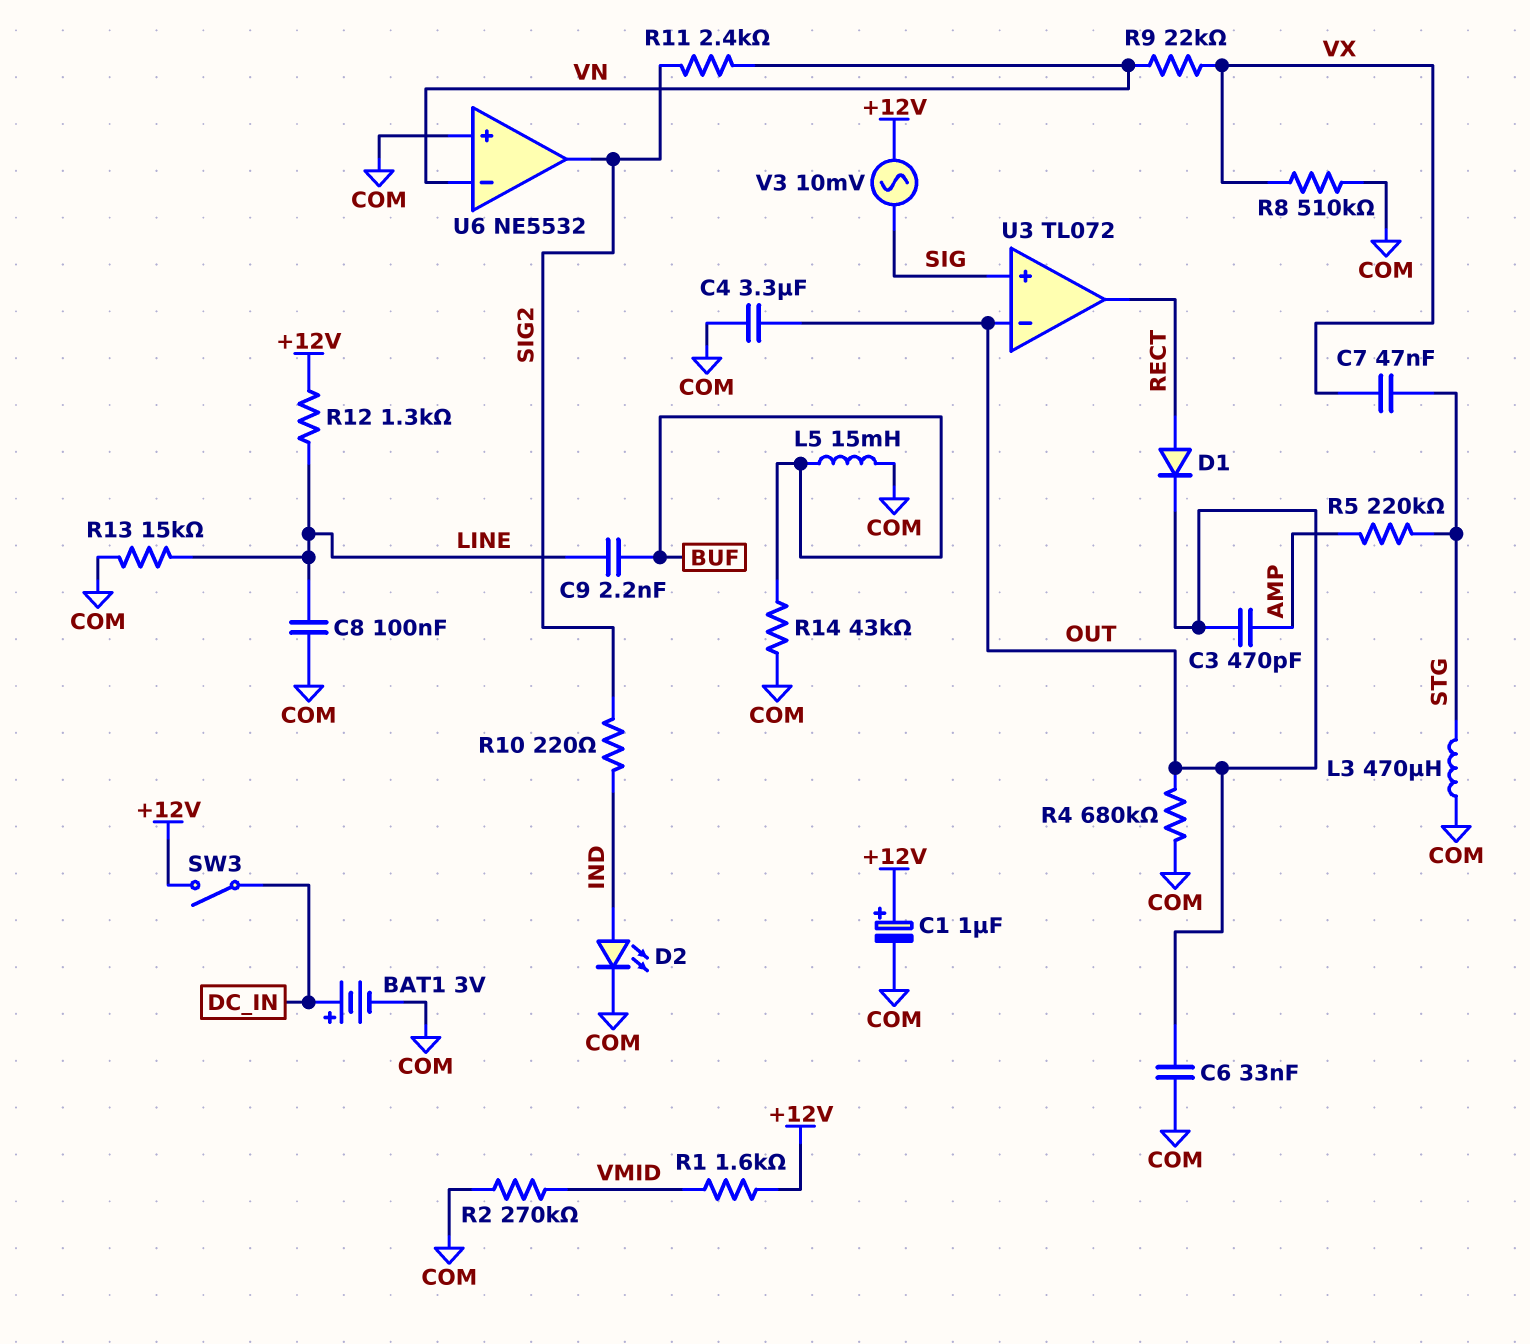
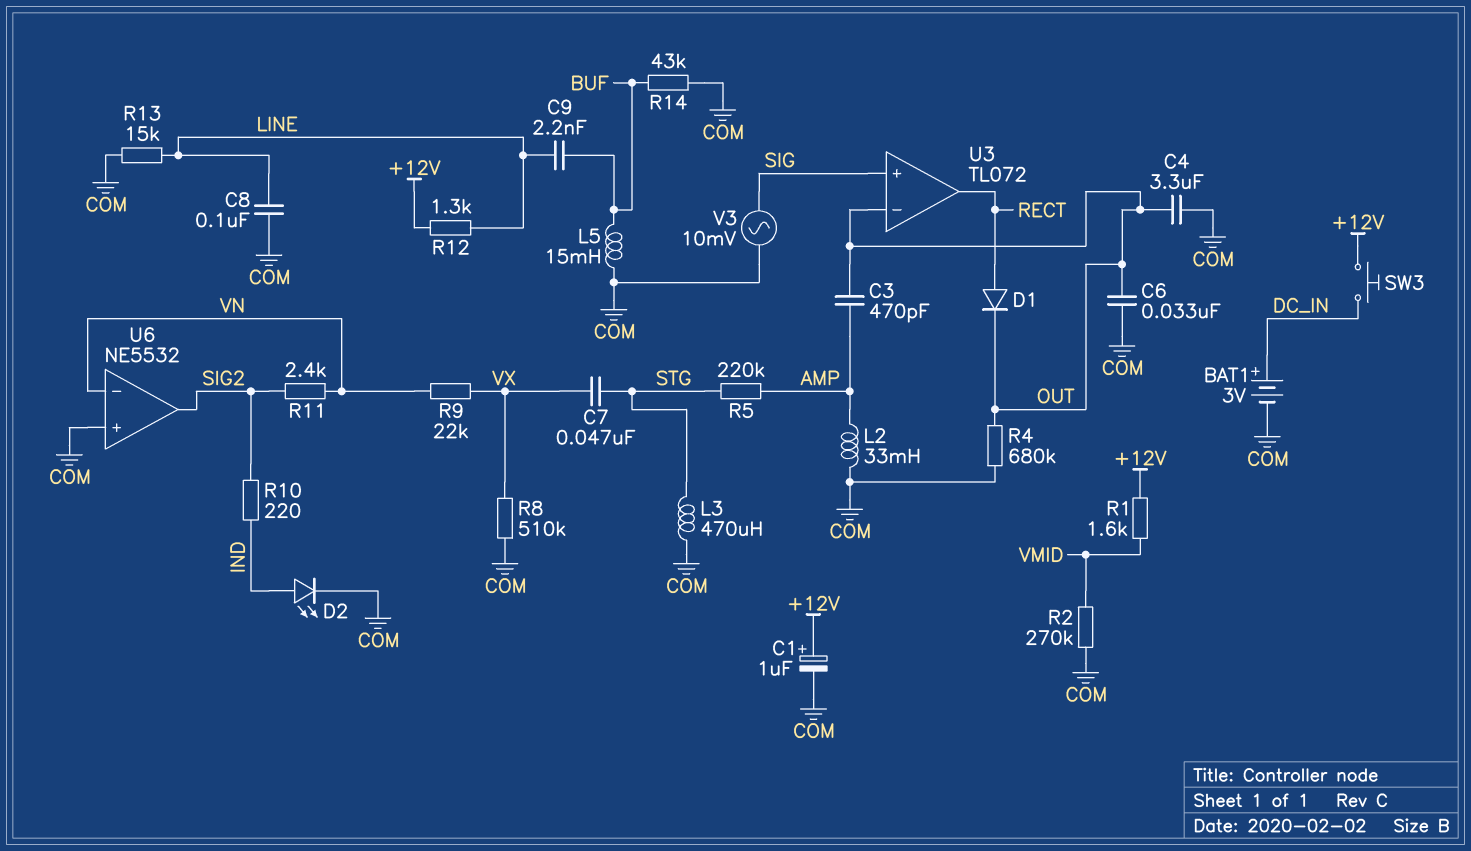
L2: none -> 33mH (AMP, COM)
SW3: switch (+12V, DC_IN) -> button (+12V, DC_IN)
V3: AC 10mV (+12V, SIG) -> AC 10mV (COM, SIG)

